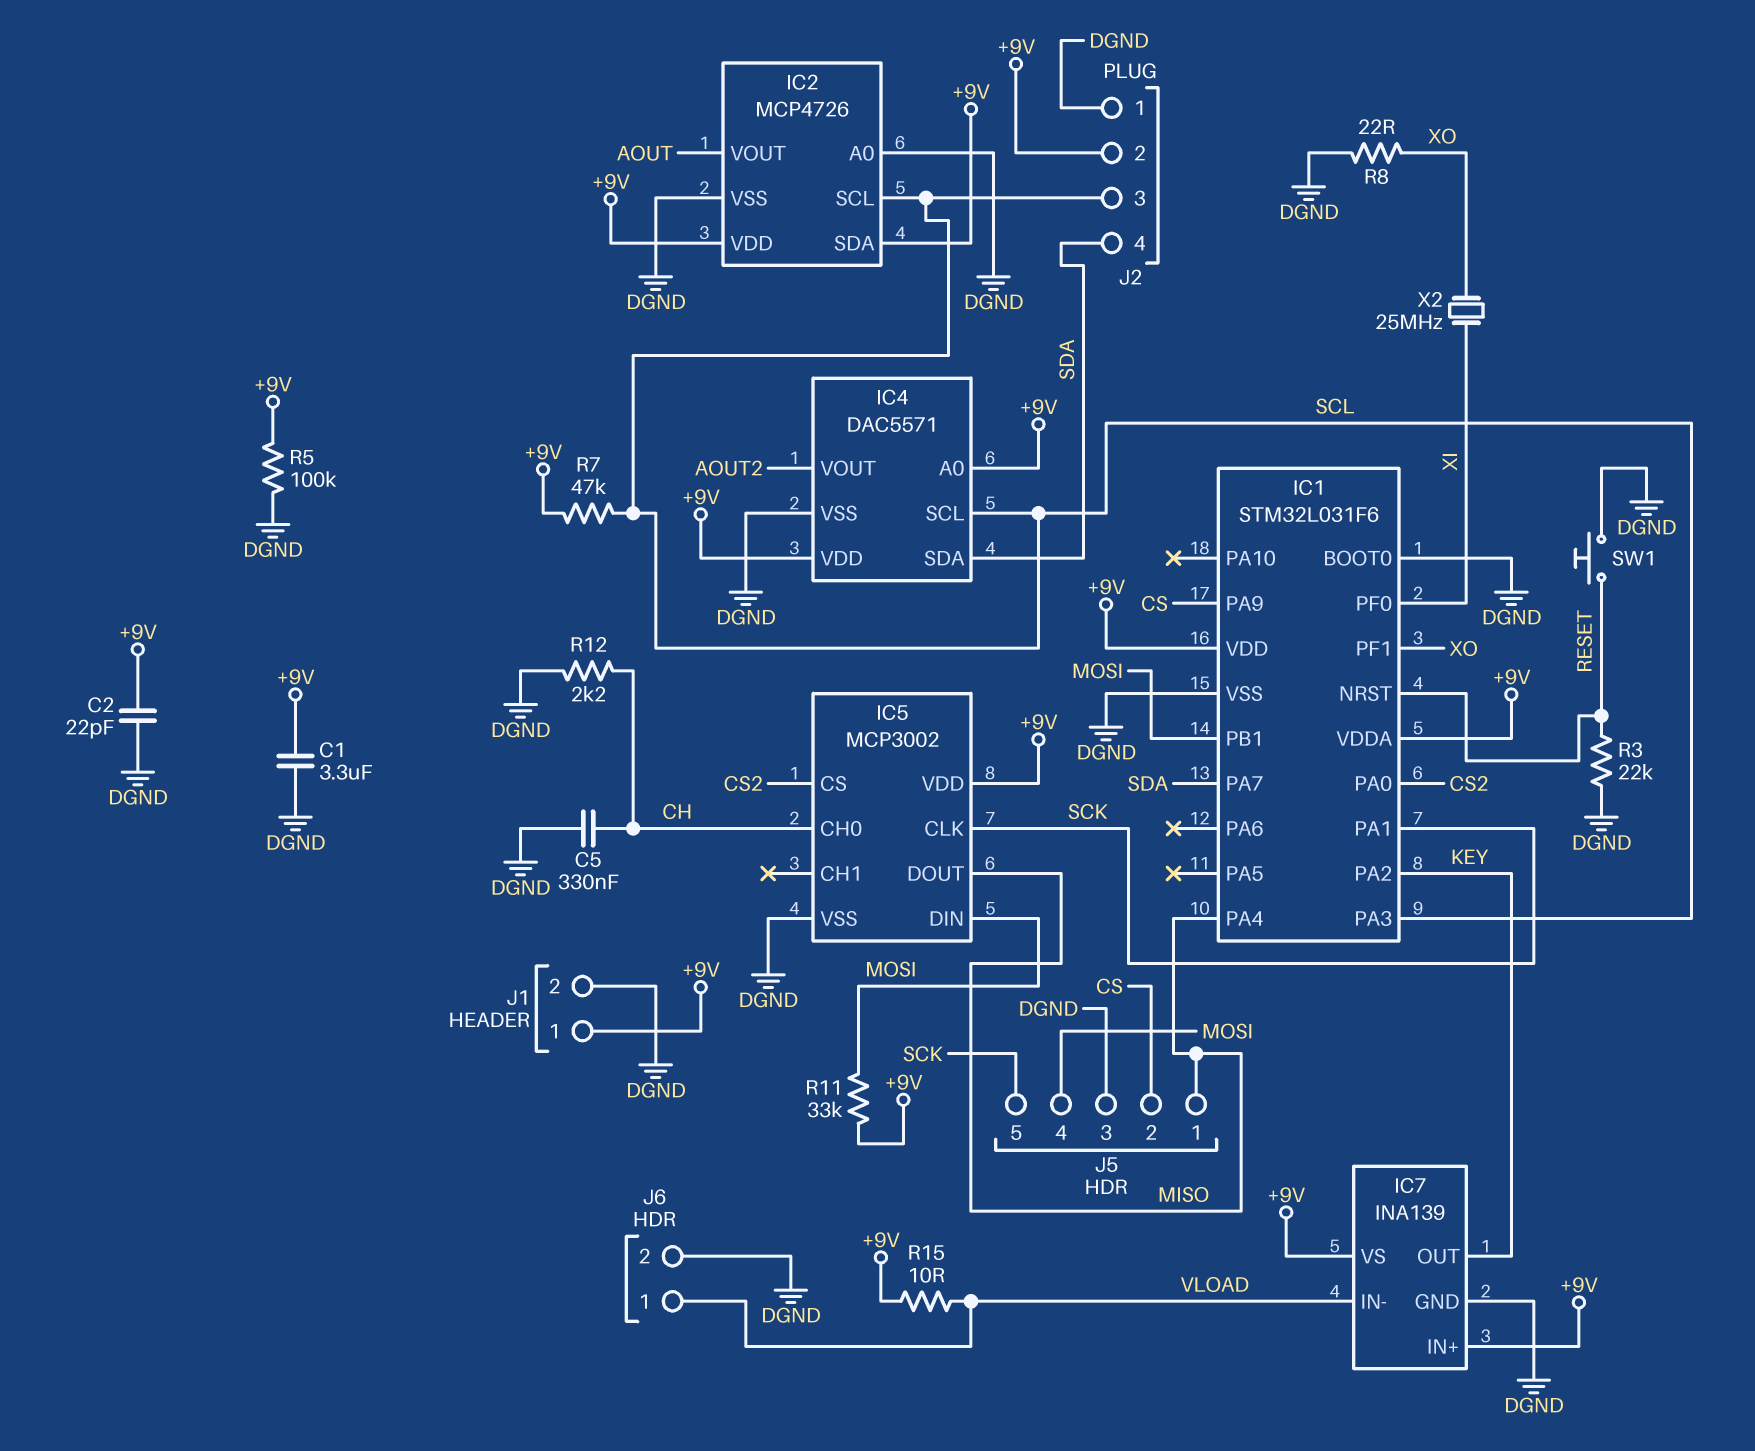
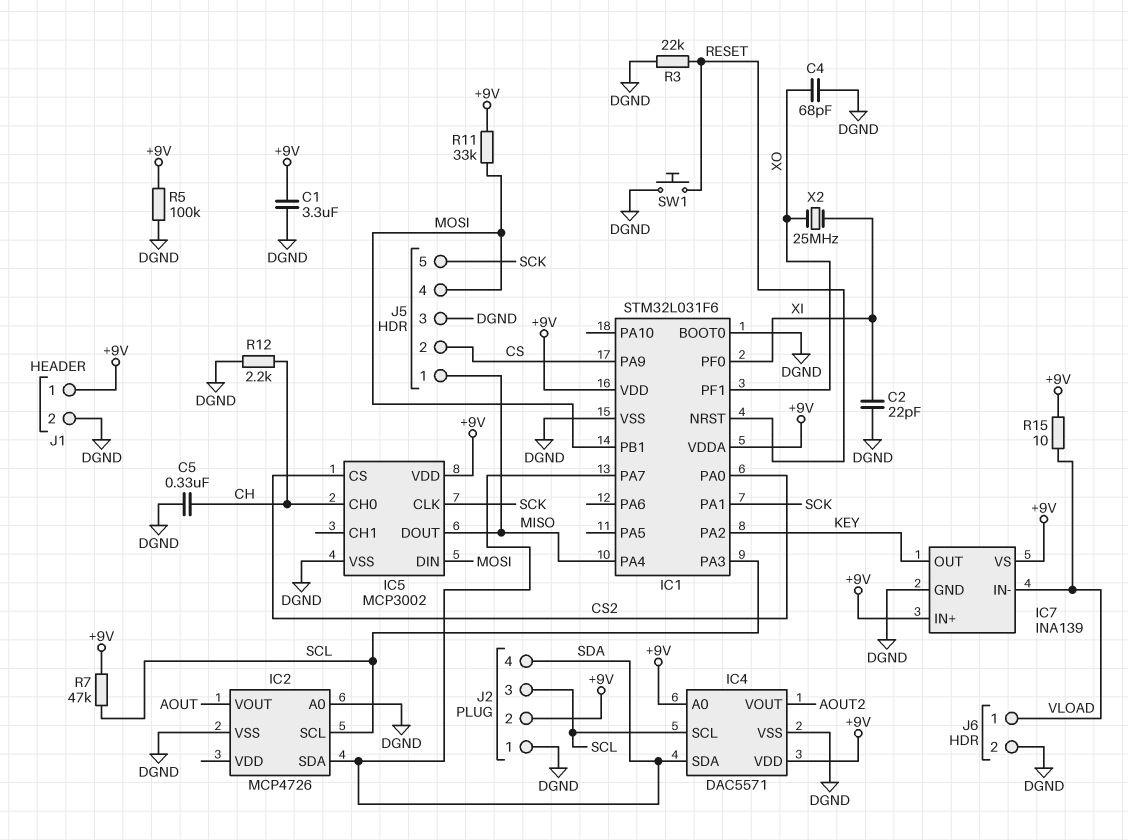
C2: 22pF (+9V, DGND) -> 22pF (DGND, XI)
C4: none -> 68pF (DGND, XO)
IC2 pin SDA: +9V -> SDA
IC2 pin VDD: +9V -> none
R8: 22 (DGND, XO) -> none

